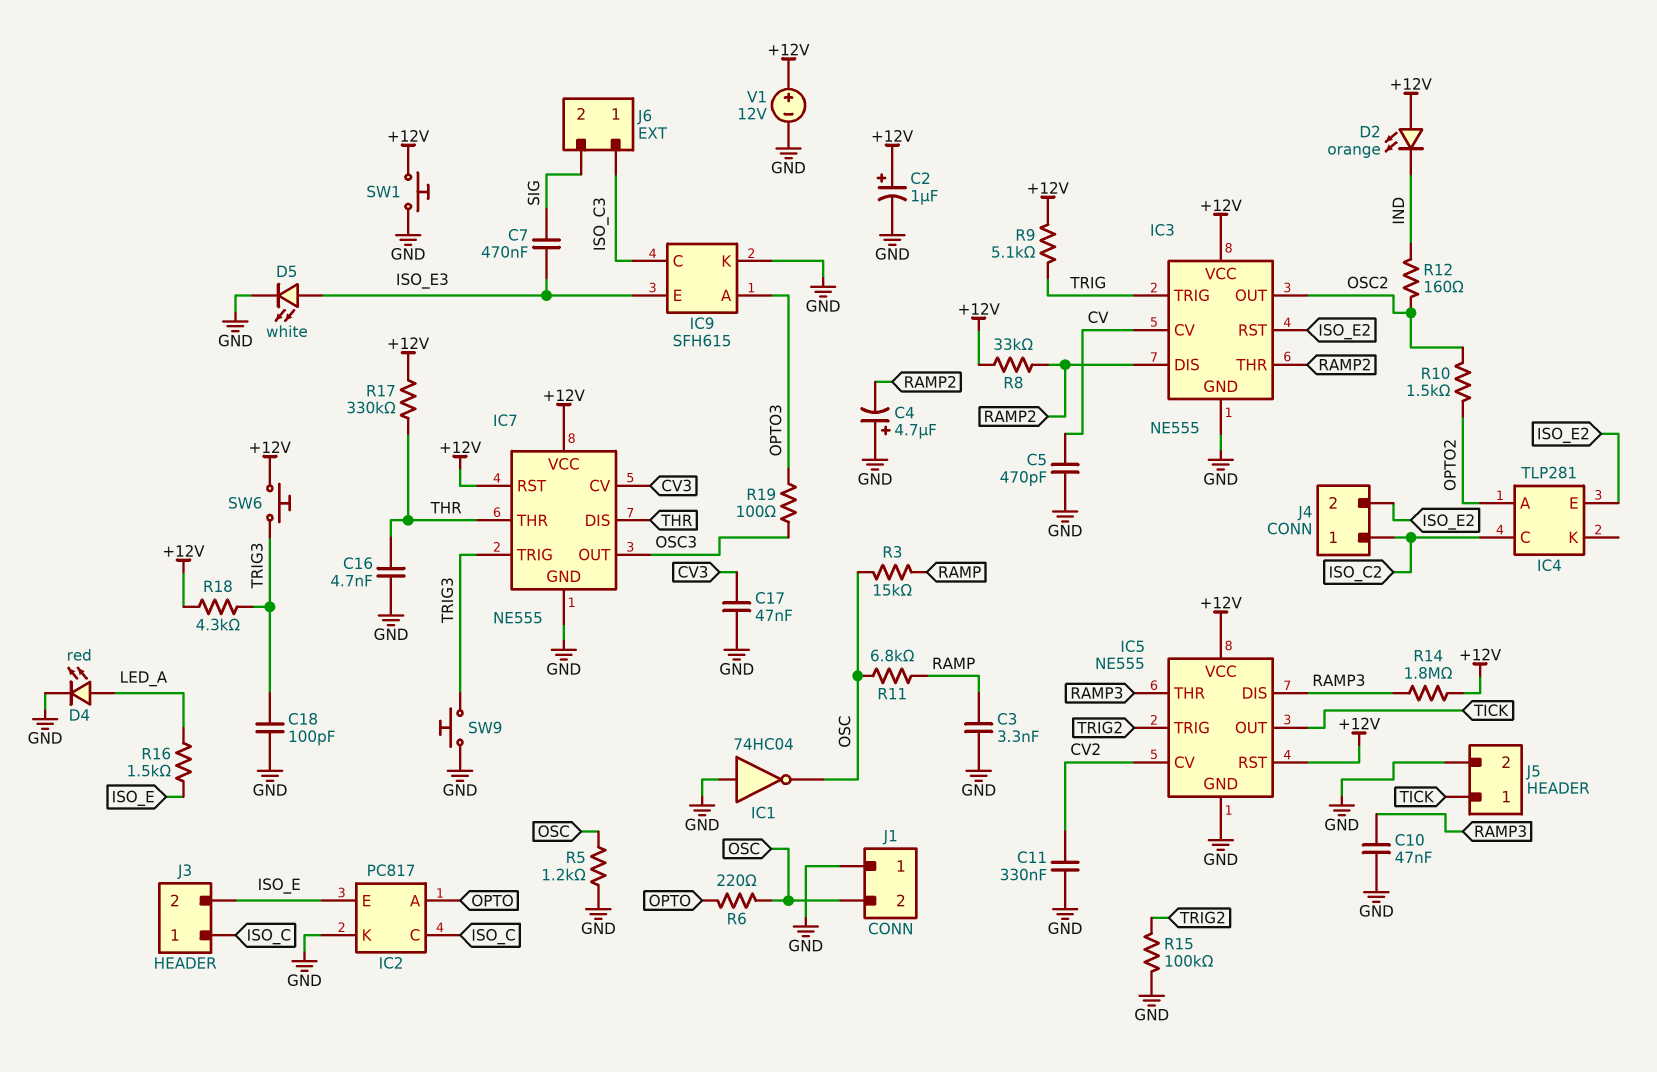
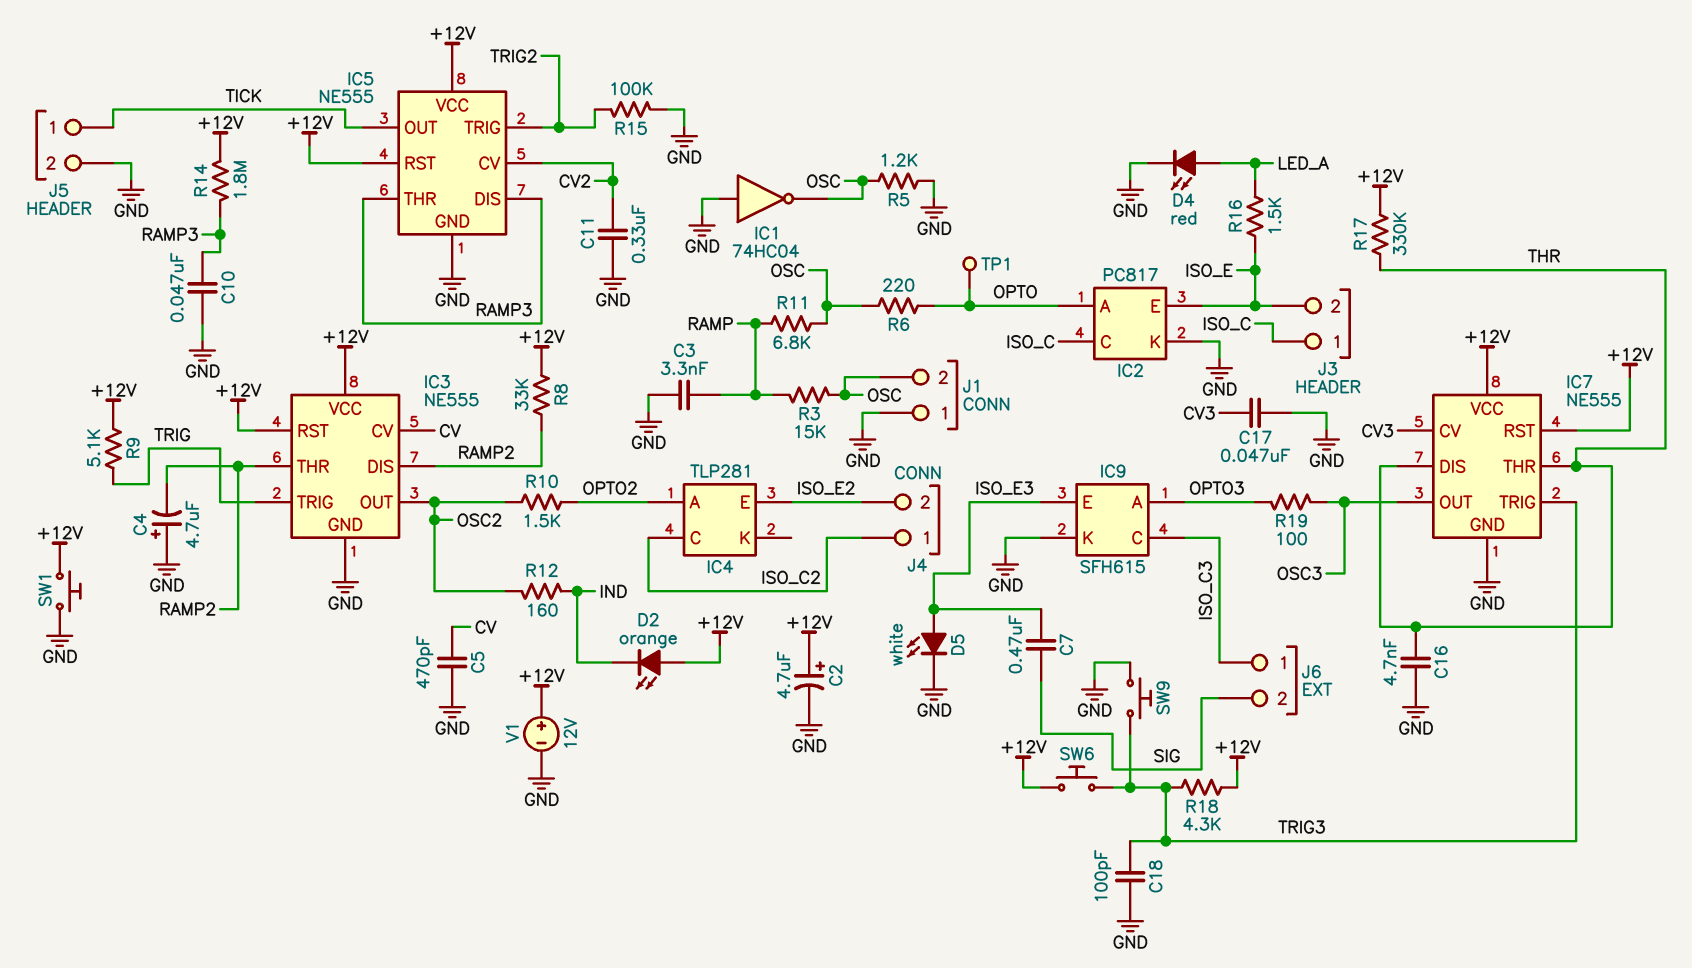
C2: 1uF (plus +12V, minus GND) -> 4.7uF (plus +12V, minus GND)
IC3 pin RST: ISO_E2 -> +12V
TP1: none -> test point (OPTO)

